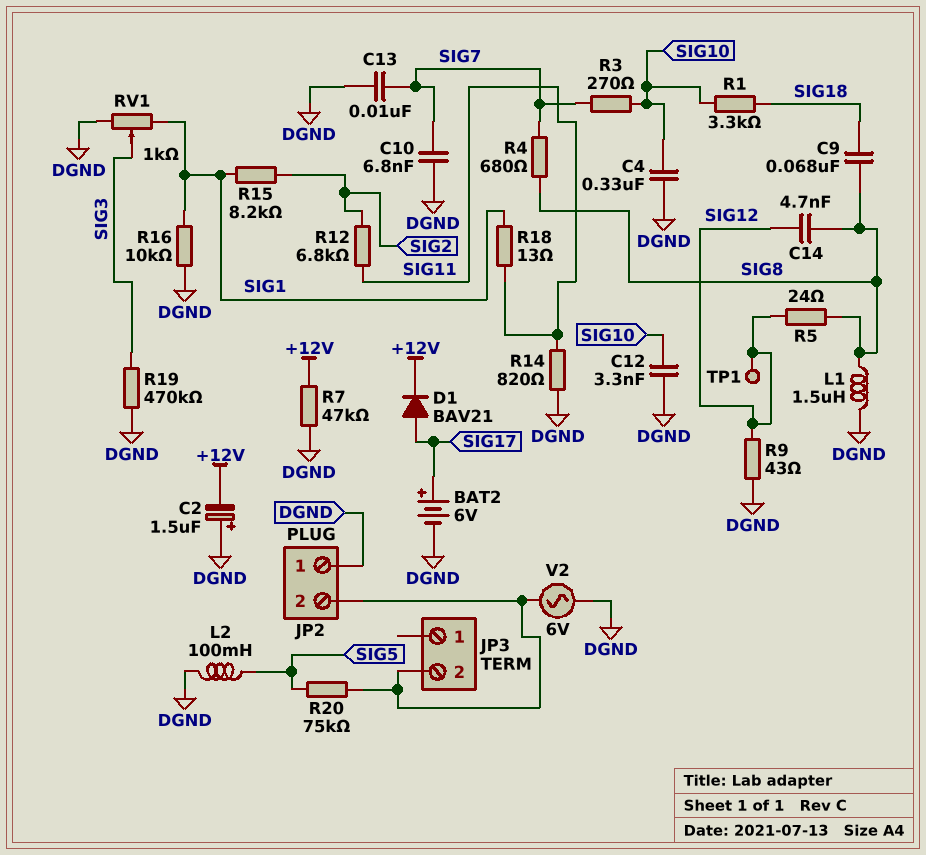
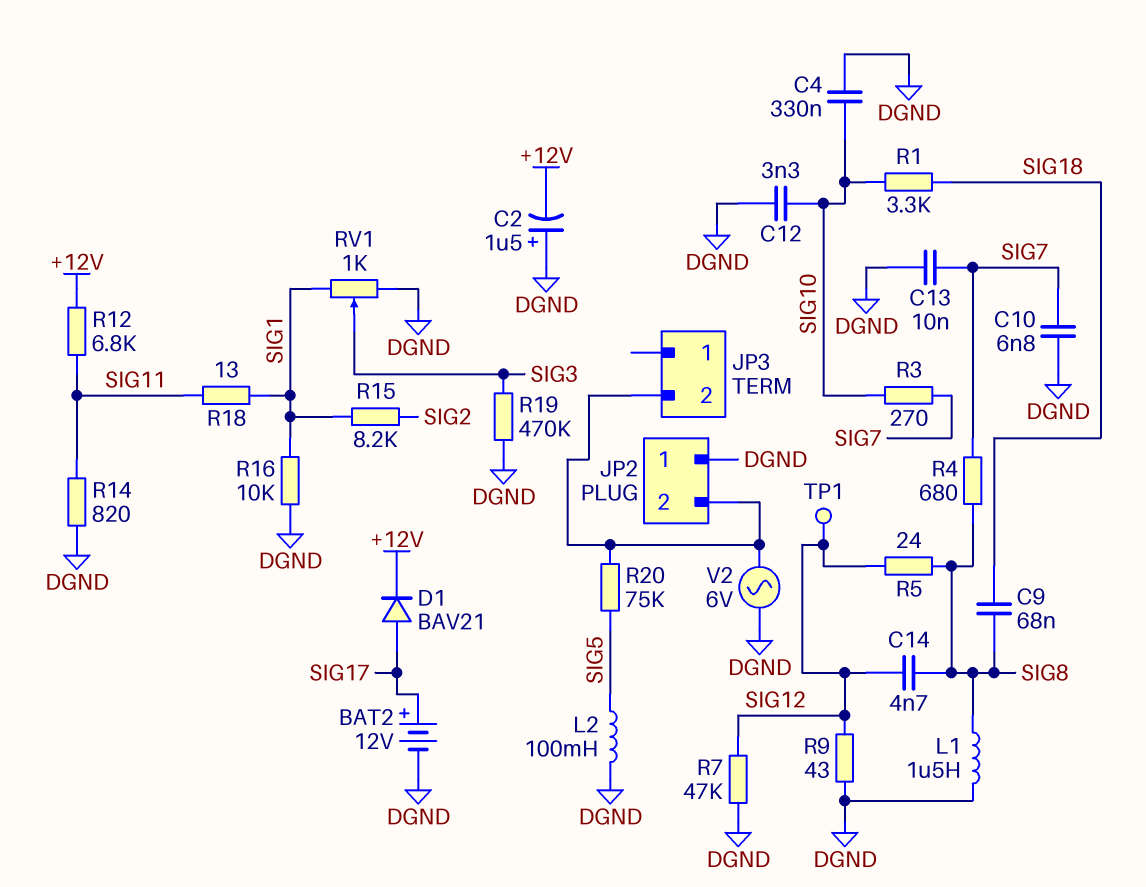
BAT2: 6V (plus SIG17, minus DGND) -> 12V (plus SIG17, minus DGND)
R7: 47k (+12V, DGND) -> 47k (DGND, SIG12)
R12: 6.8k (SIG2, SIG11) -> 6.8k (+12V, SIG11)

